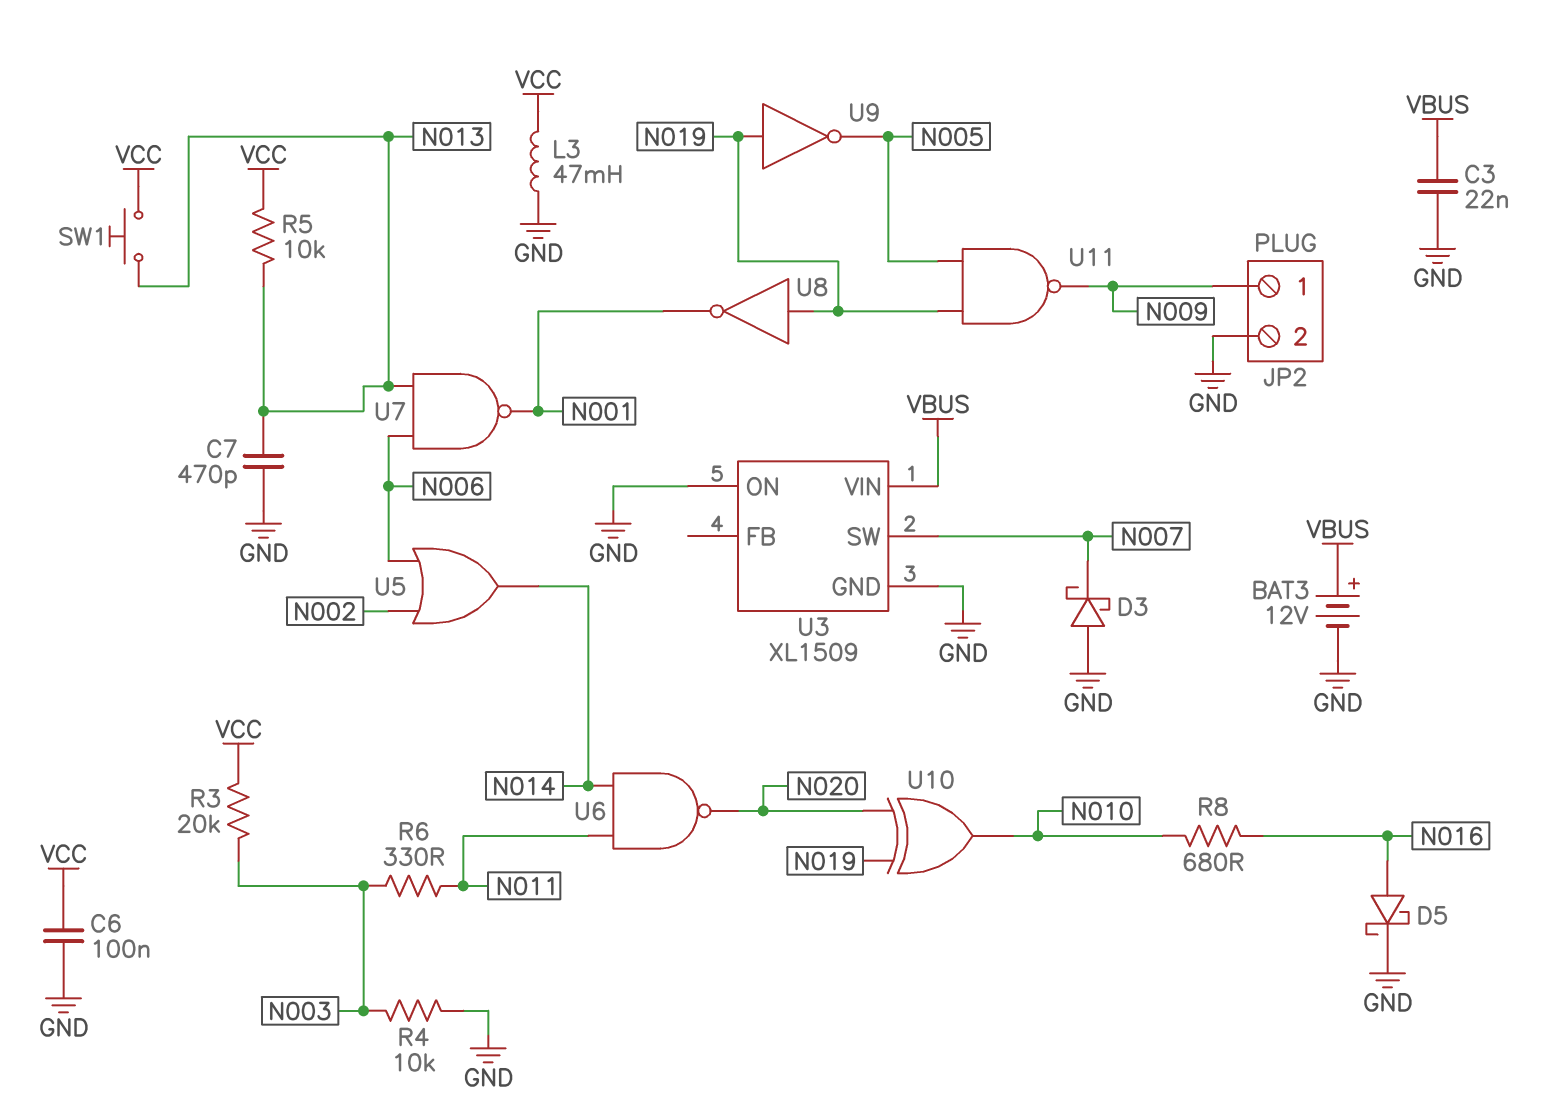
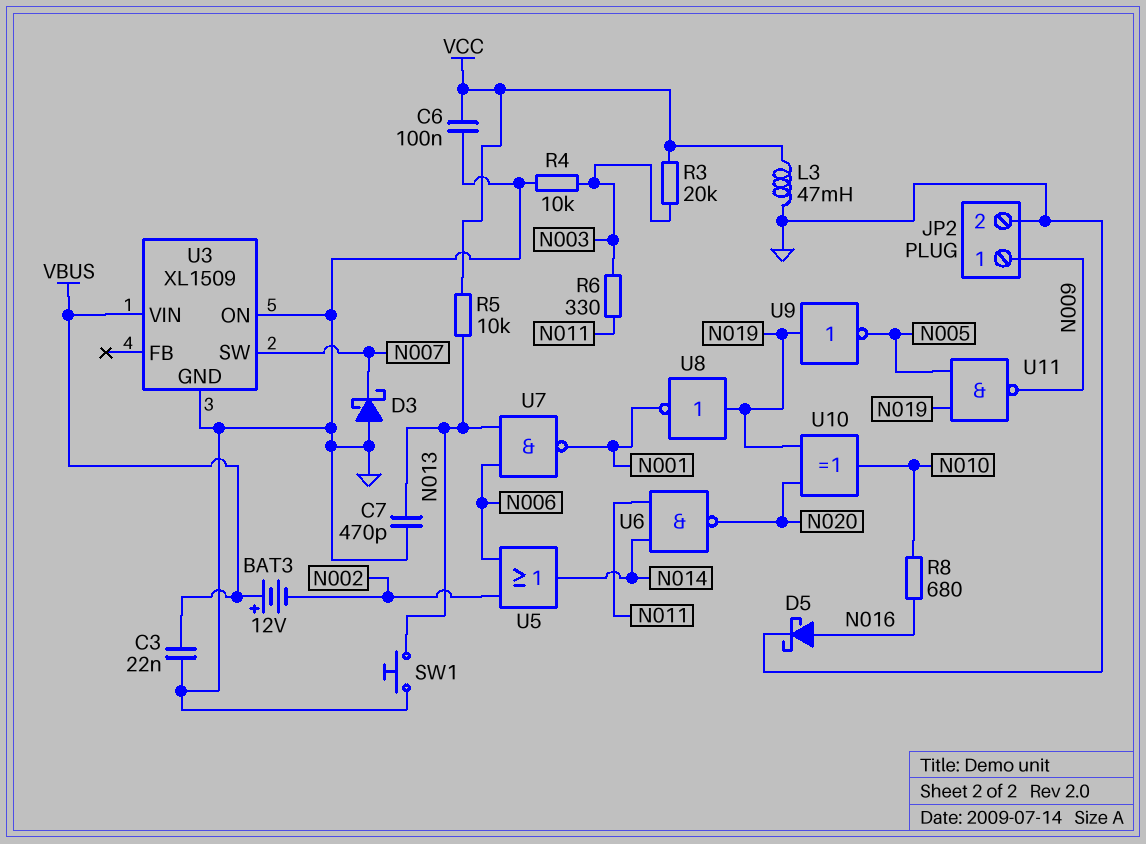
BAT3: 12V (plus VBUS, minus GND) -> 12V (plus VBUS, minus N002)
SW1: button (N013, VCC) -> button (GND, N013)

